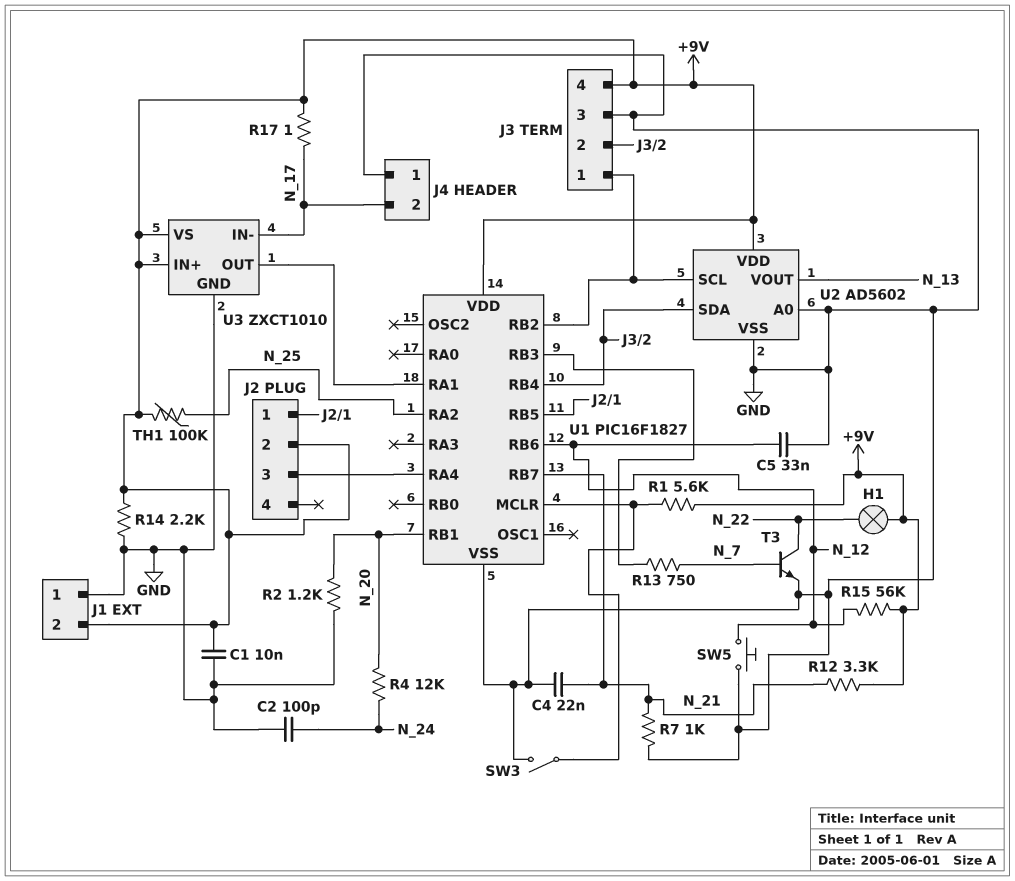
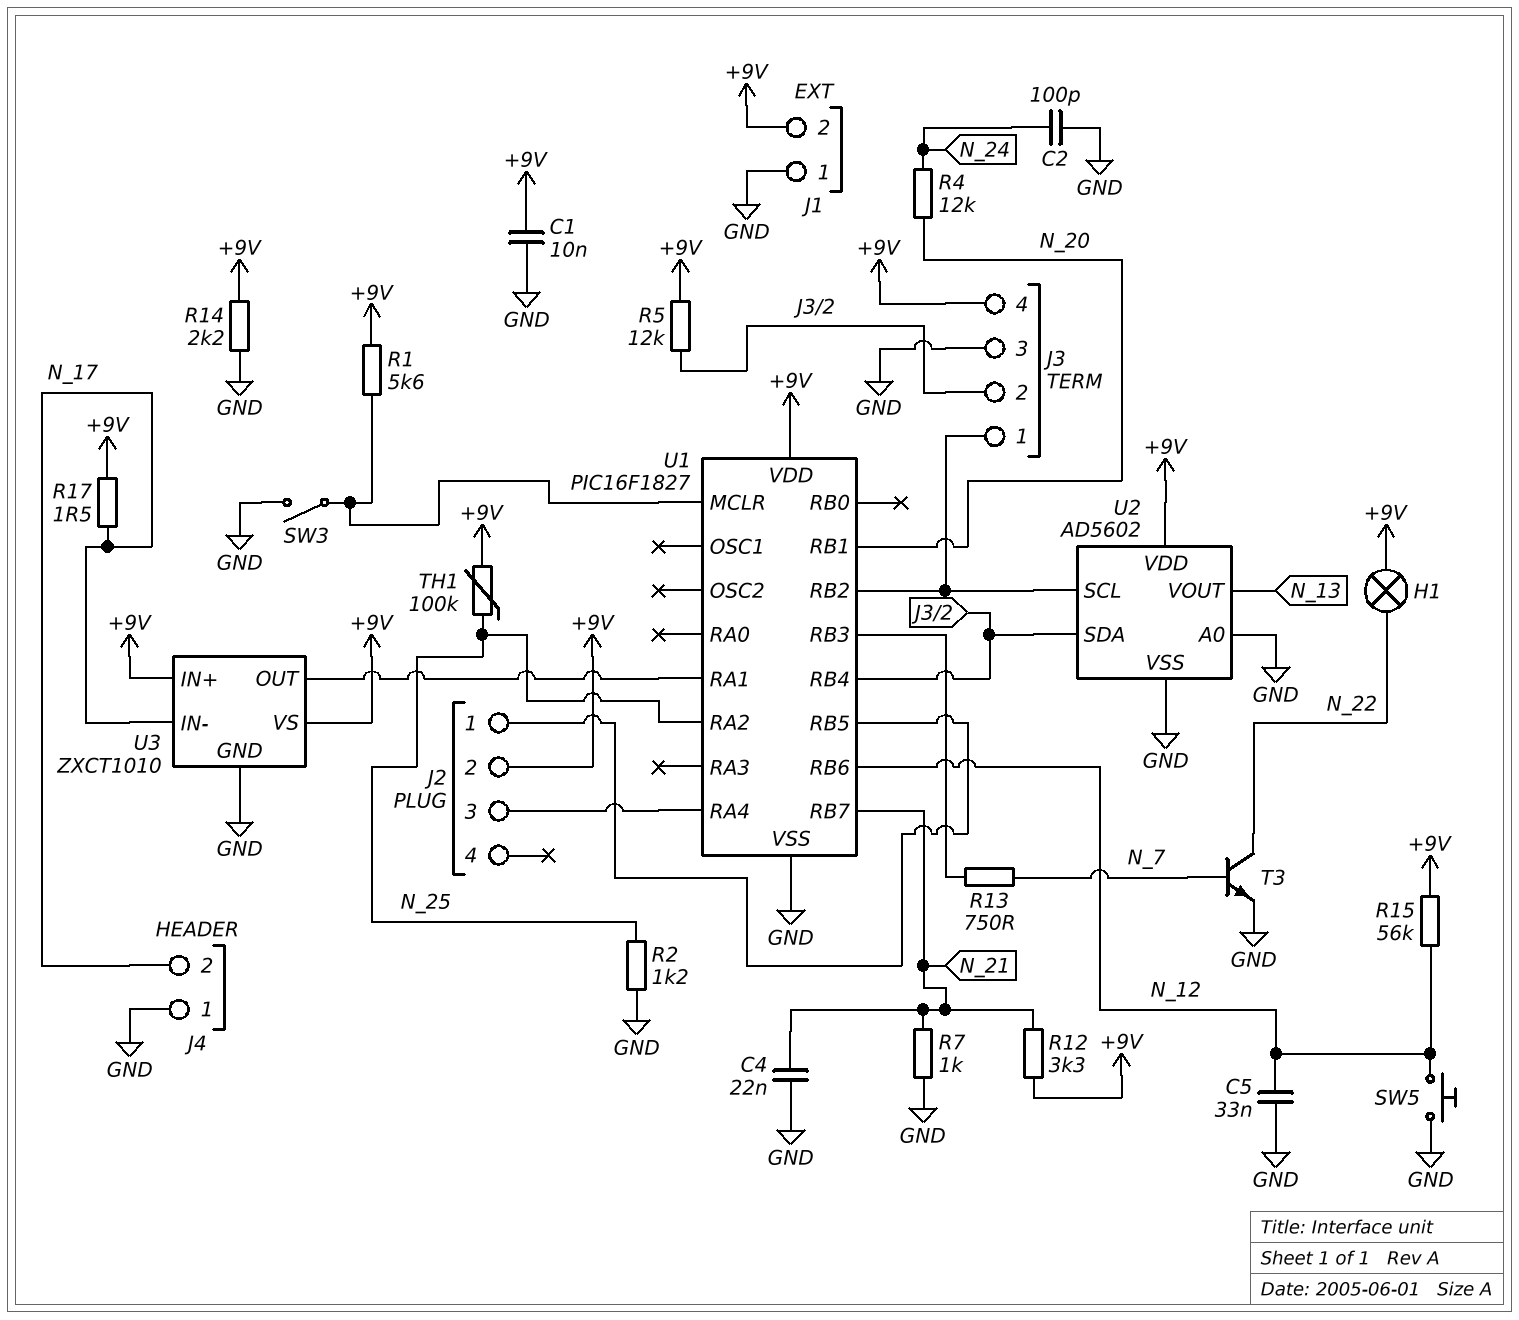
R2: 1.2k (GND, N_20) -> 1.2k (GND, N_25)
R5: none -> 12k (+9V, J3/2)
R17: 1 (+9V, N_17) -> 1.5 (+9V, N_17)

